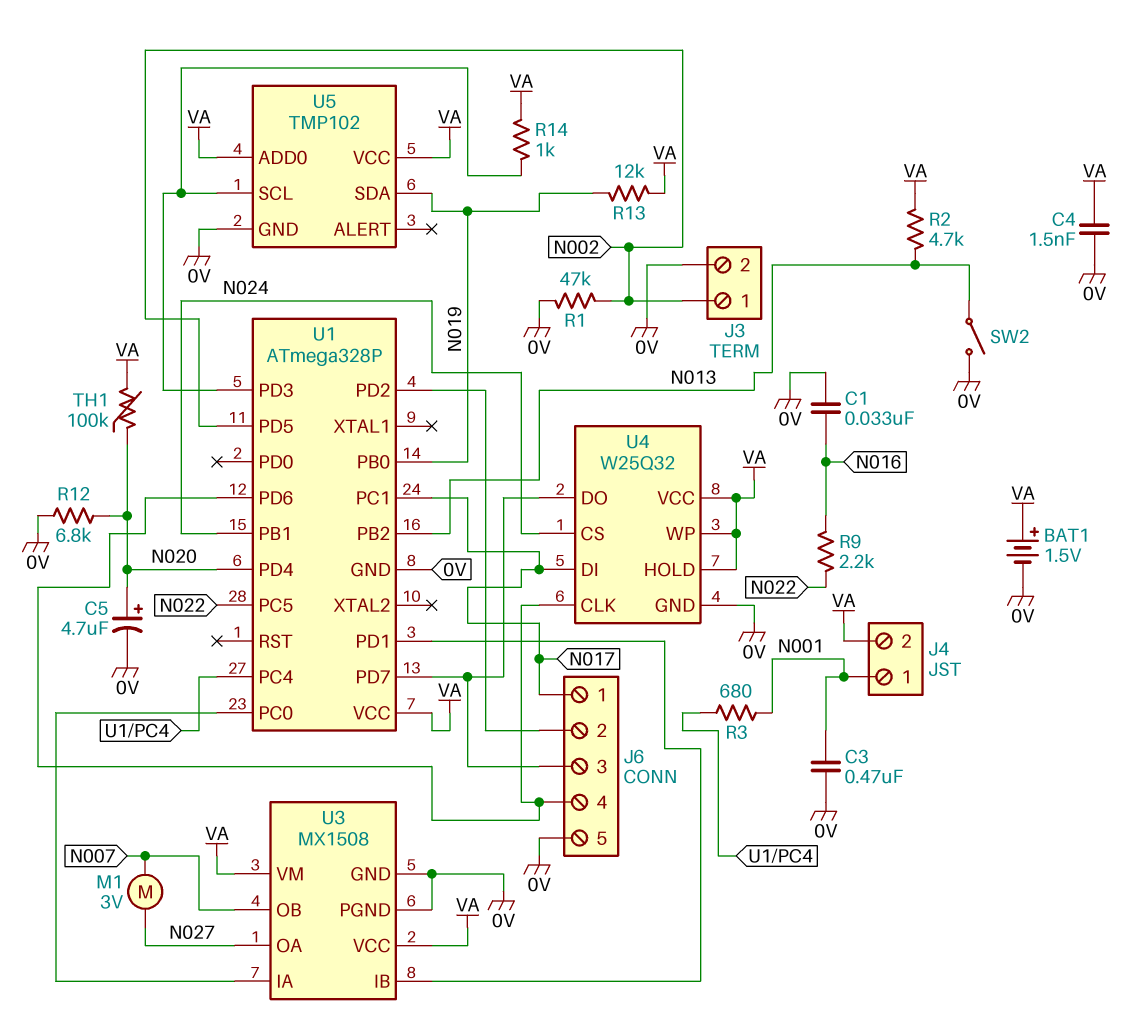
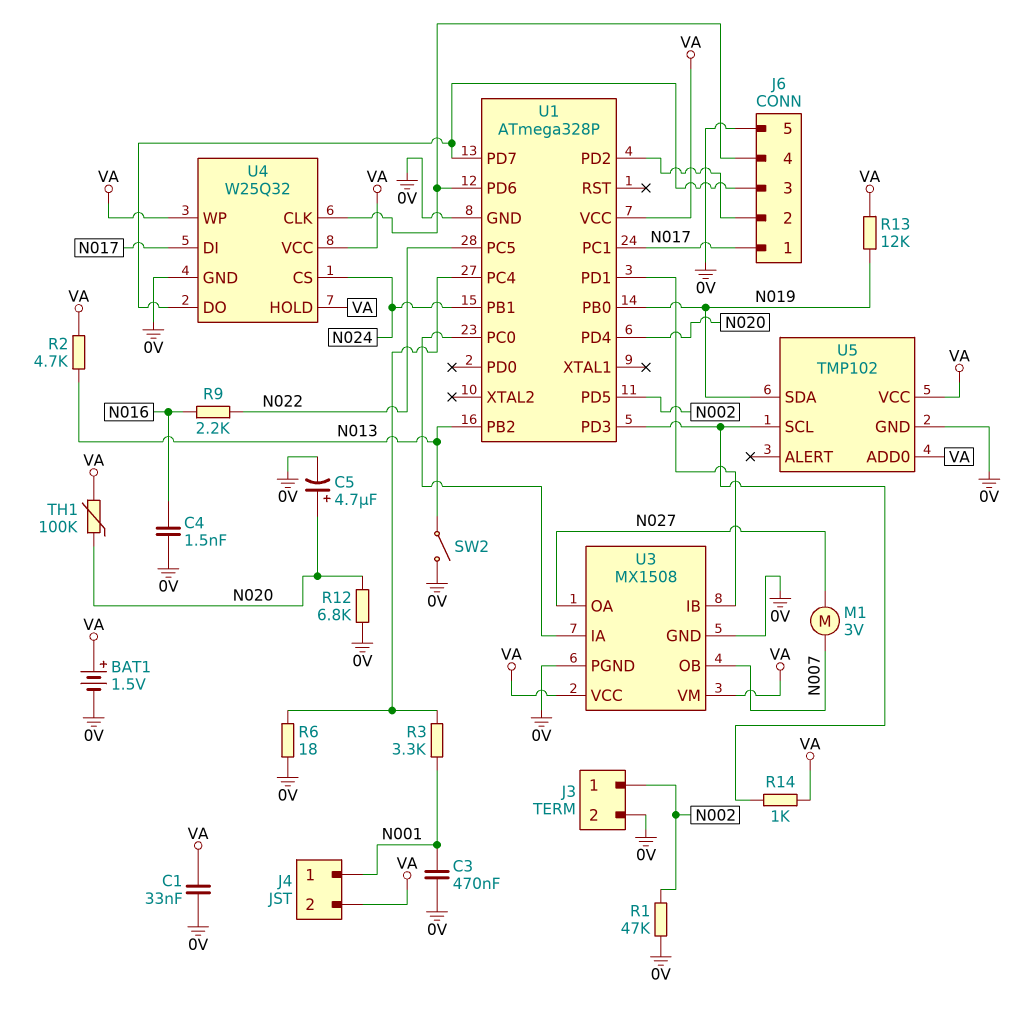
C1: 33nF (0V, N016) -> 33nF (0V, VA)
C4: 1.5nF (0V, VA) -> 1.5nF (0V, N016)
R3: 680 (N001, U1/PC4) -> 3.3k (N001, U1/PC4)
R6: none -> 18 (0V, U1/PC4)

